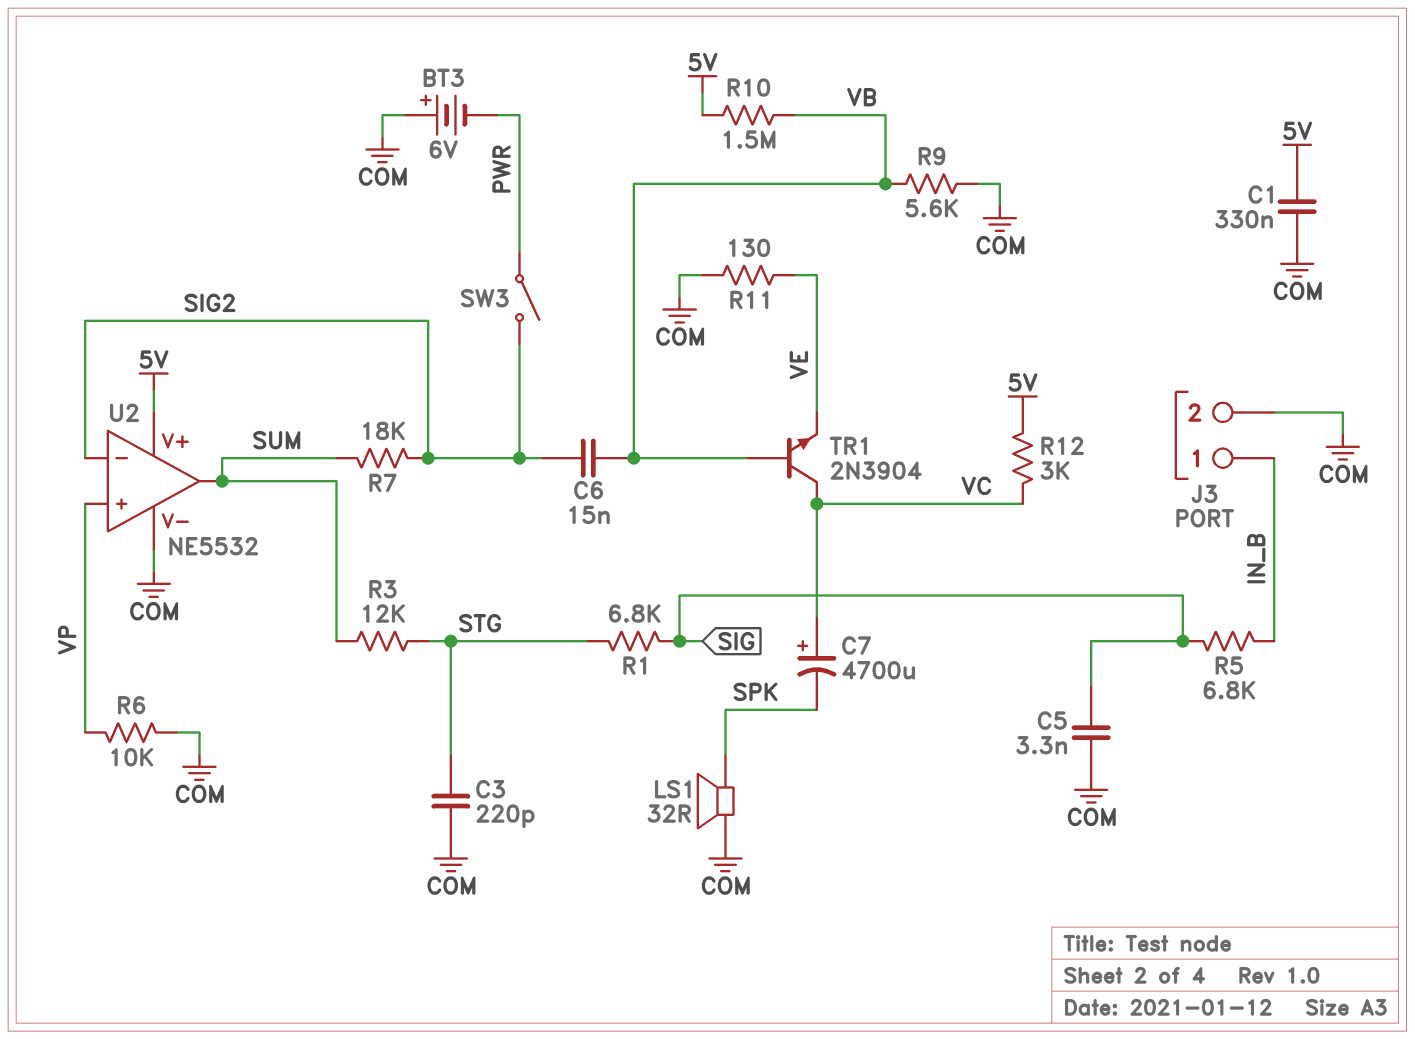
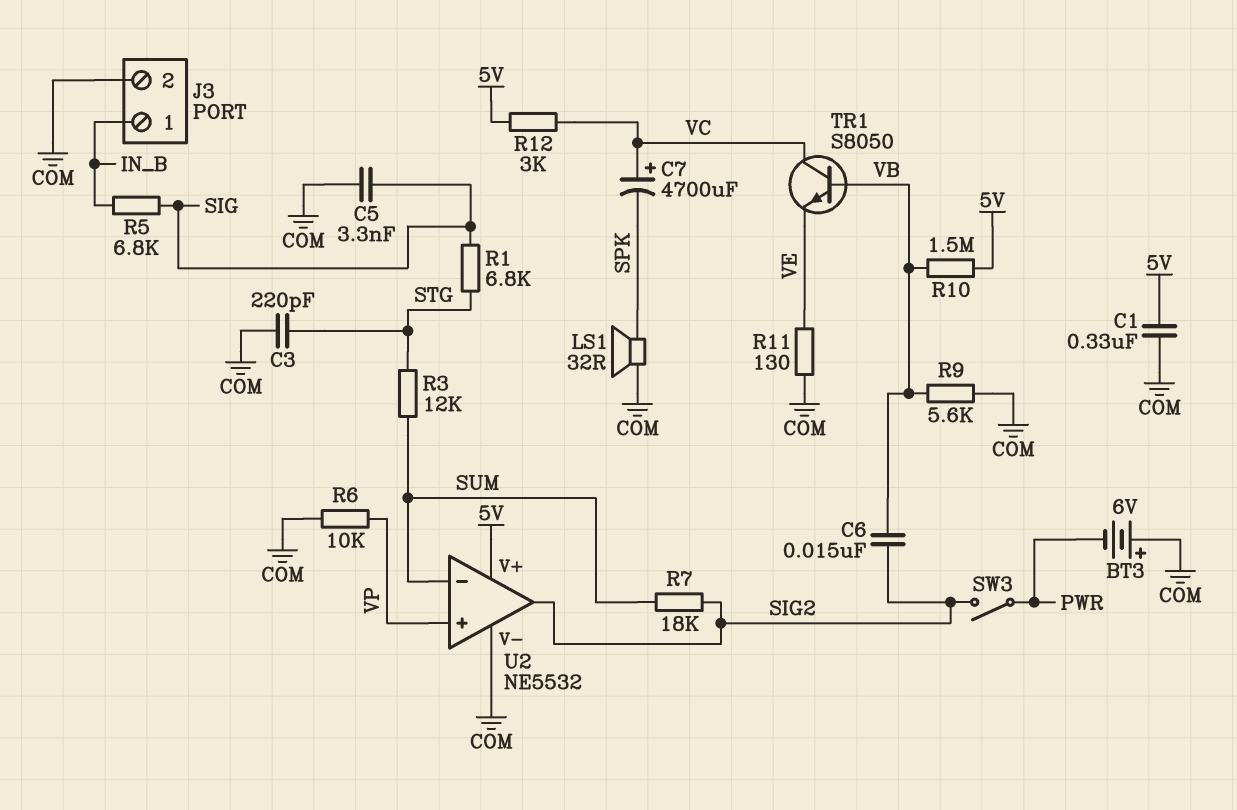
TR1: NPN 2N3904 (B VB, C VC, E VE) -> NPN S8050 (B VB, C VC, E VE)
U2 pin in-: SIG2 -> SUM
U2 pin out: SUM -> SIG2

